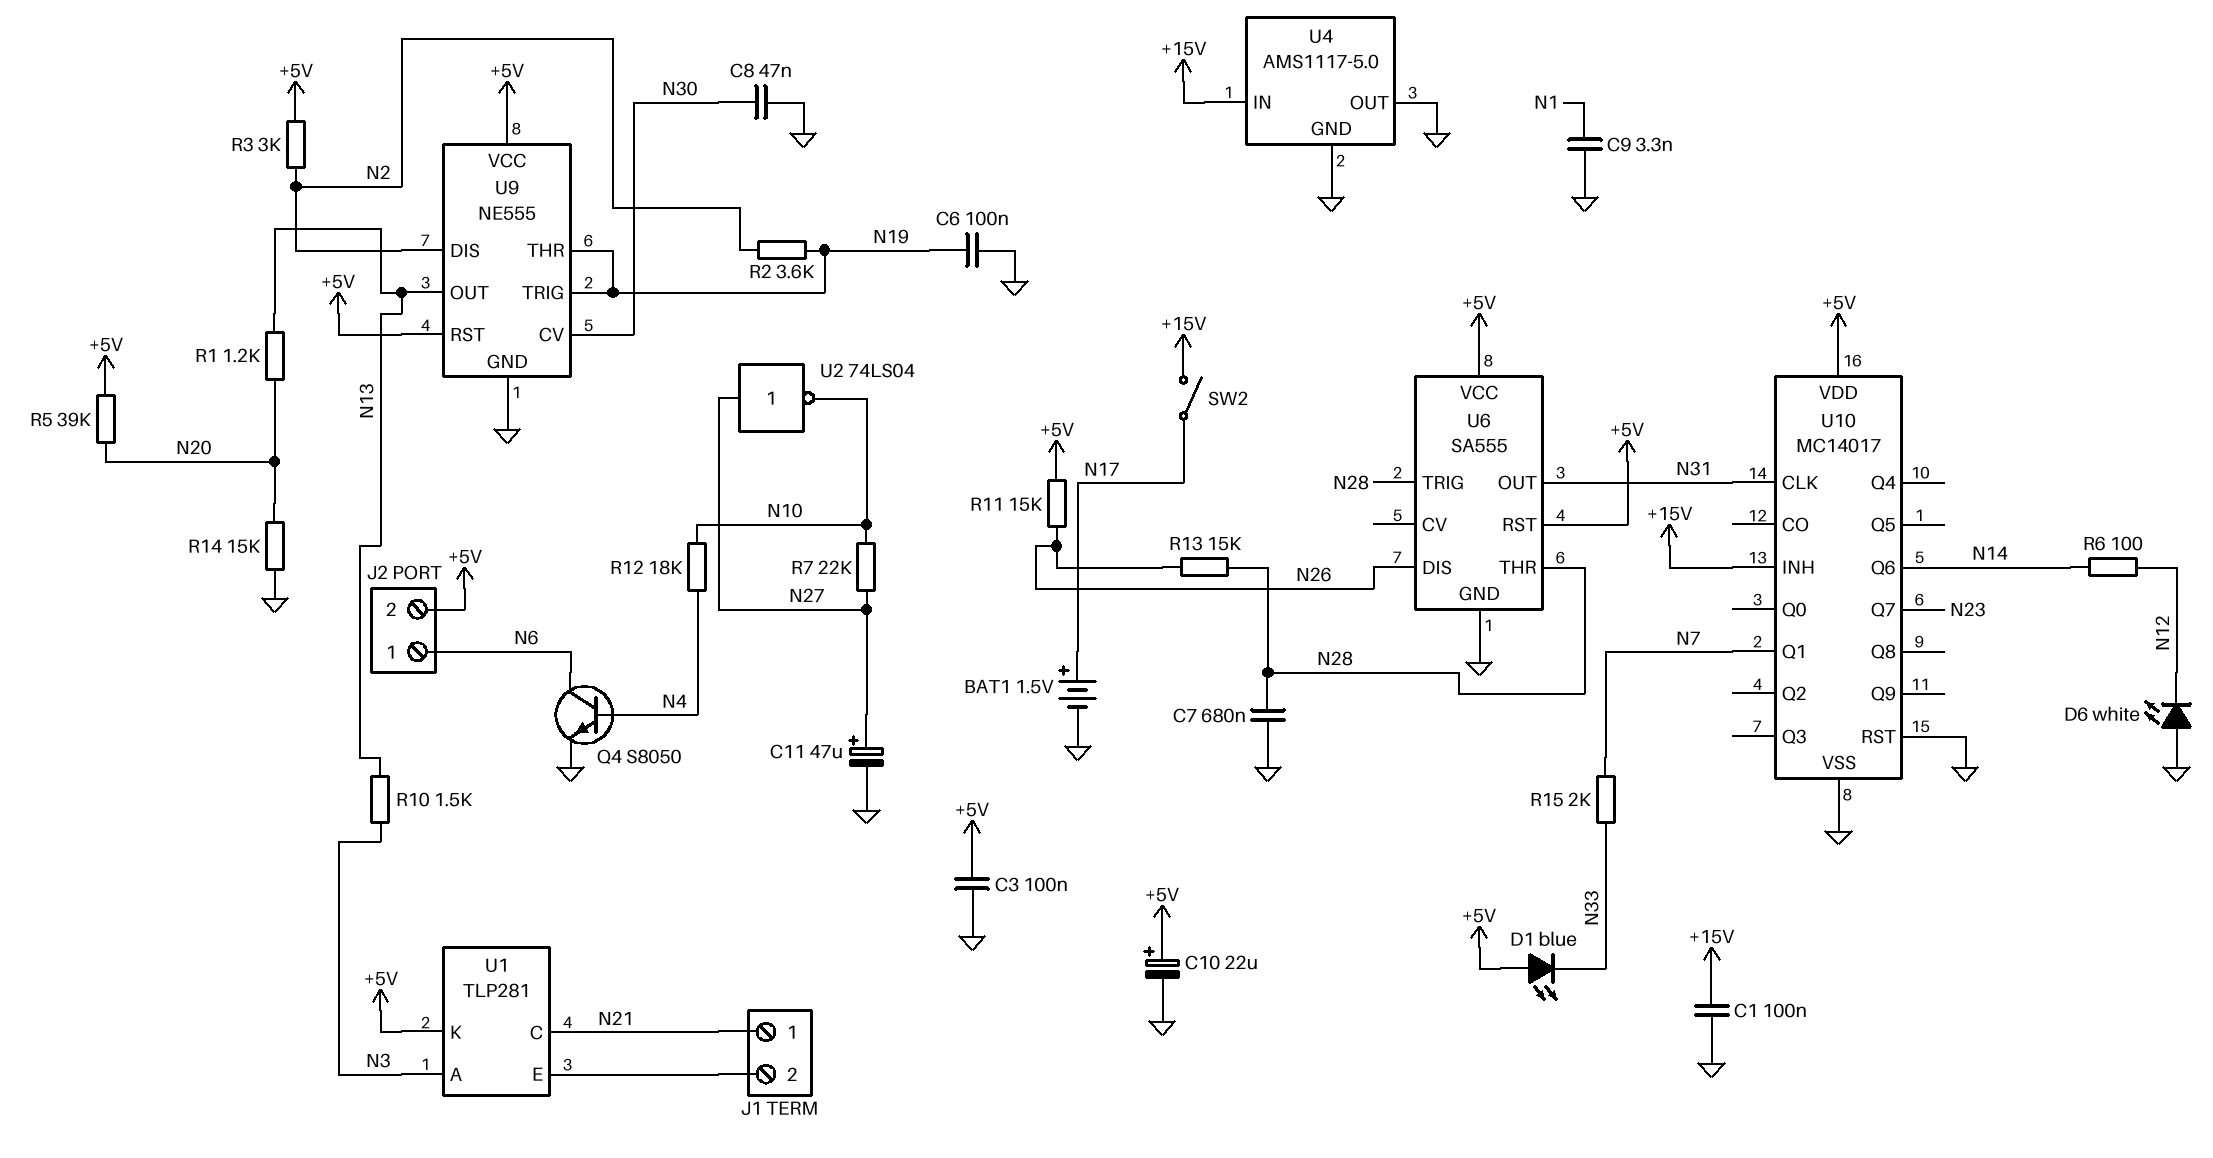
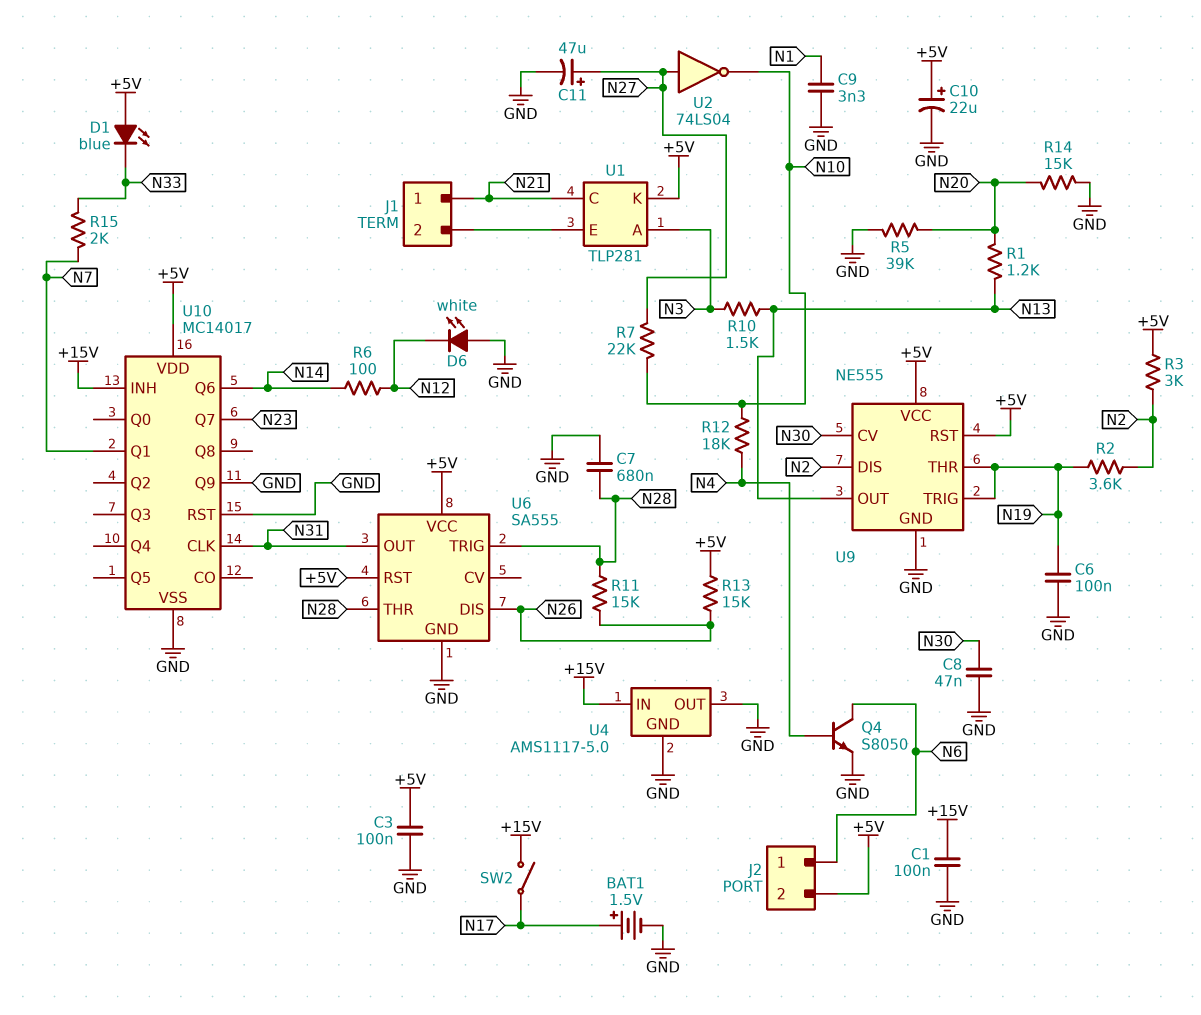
R5: 39k (+5V, N20) -> 39k (GND, N20)
R11: 15k (+5V, N26) -> 15k (N26, N28)
R13: 15k (N26, N28) -> 15k (+5V, N26)
U10 pin Q9: none -> GND

